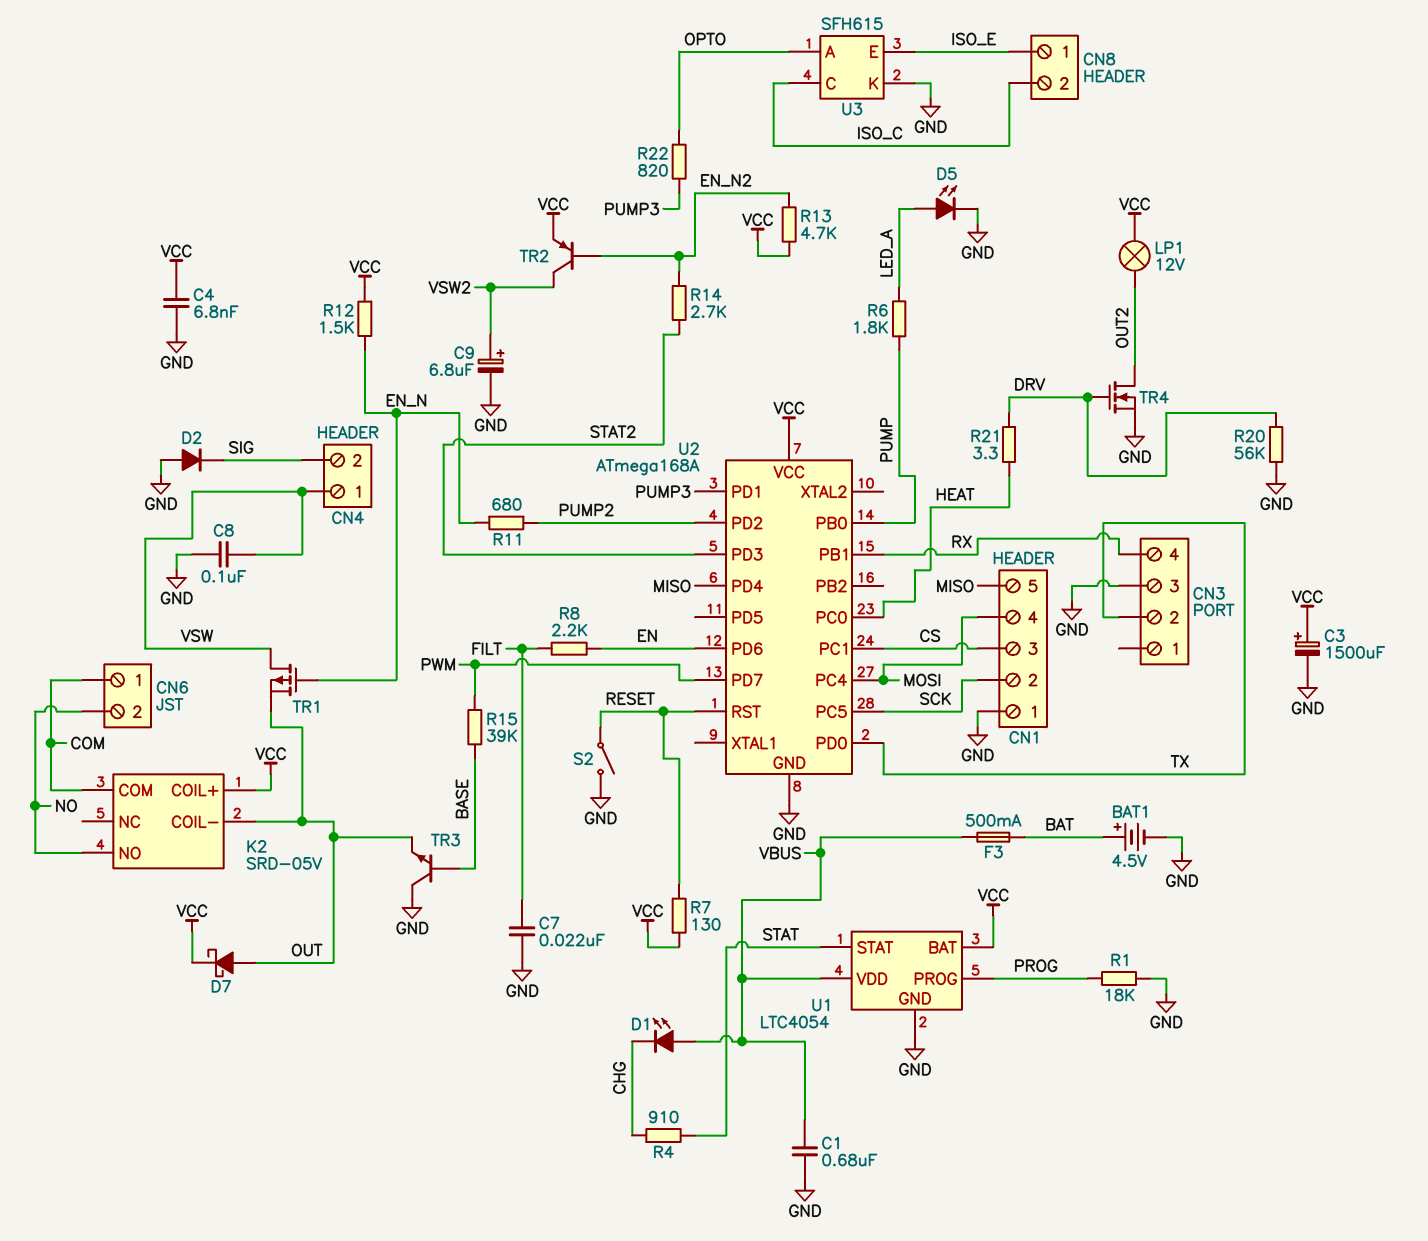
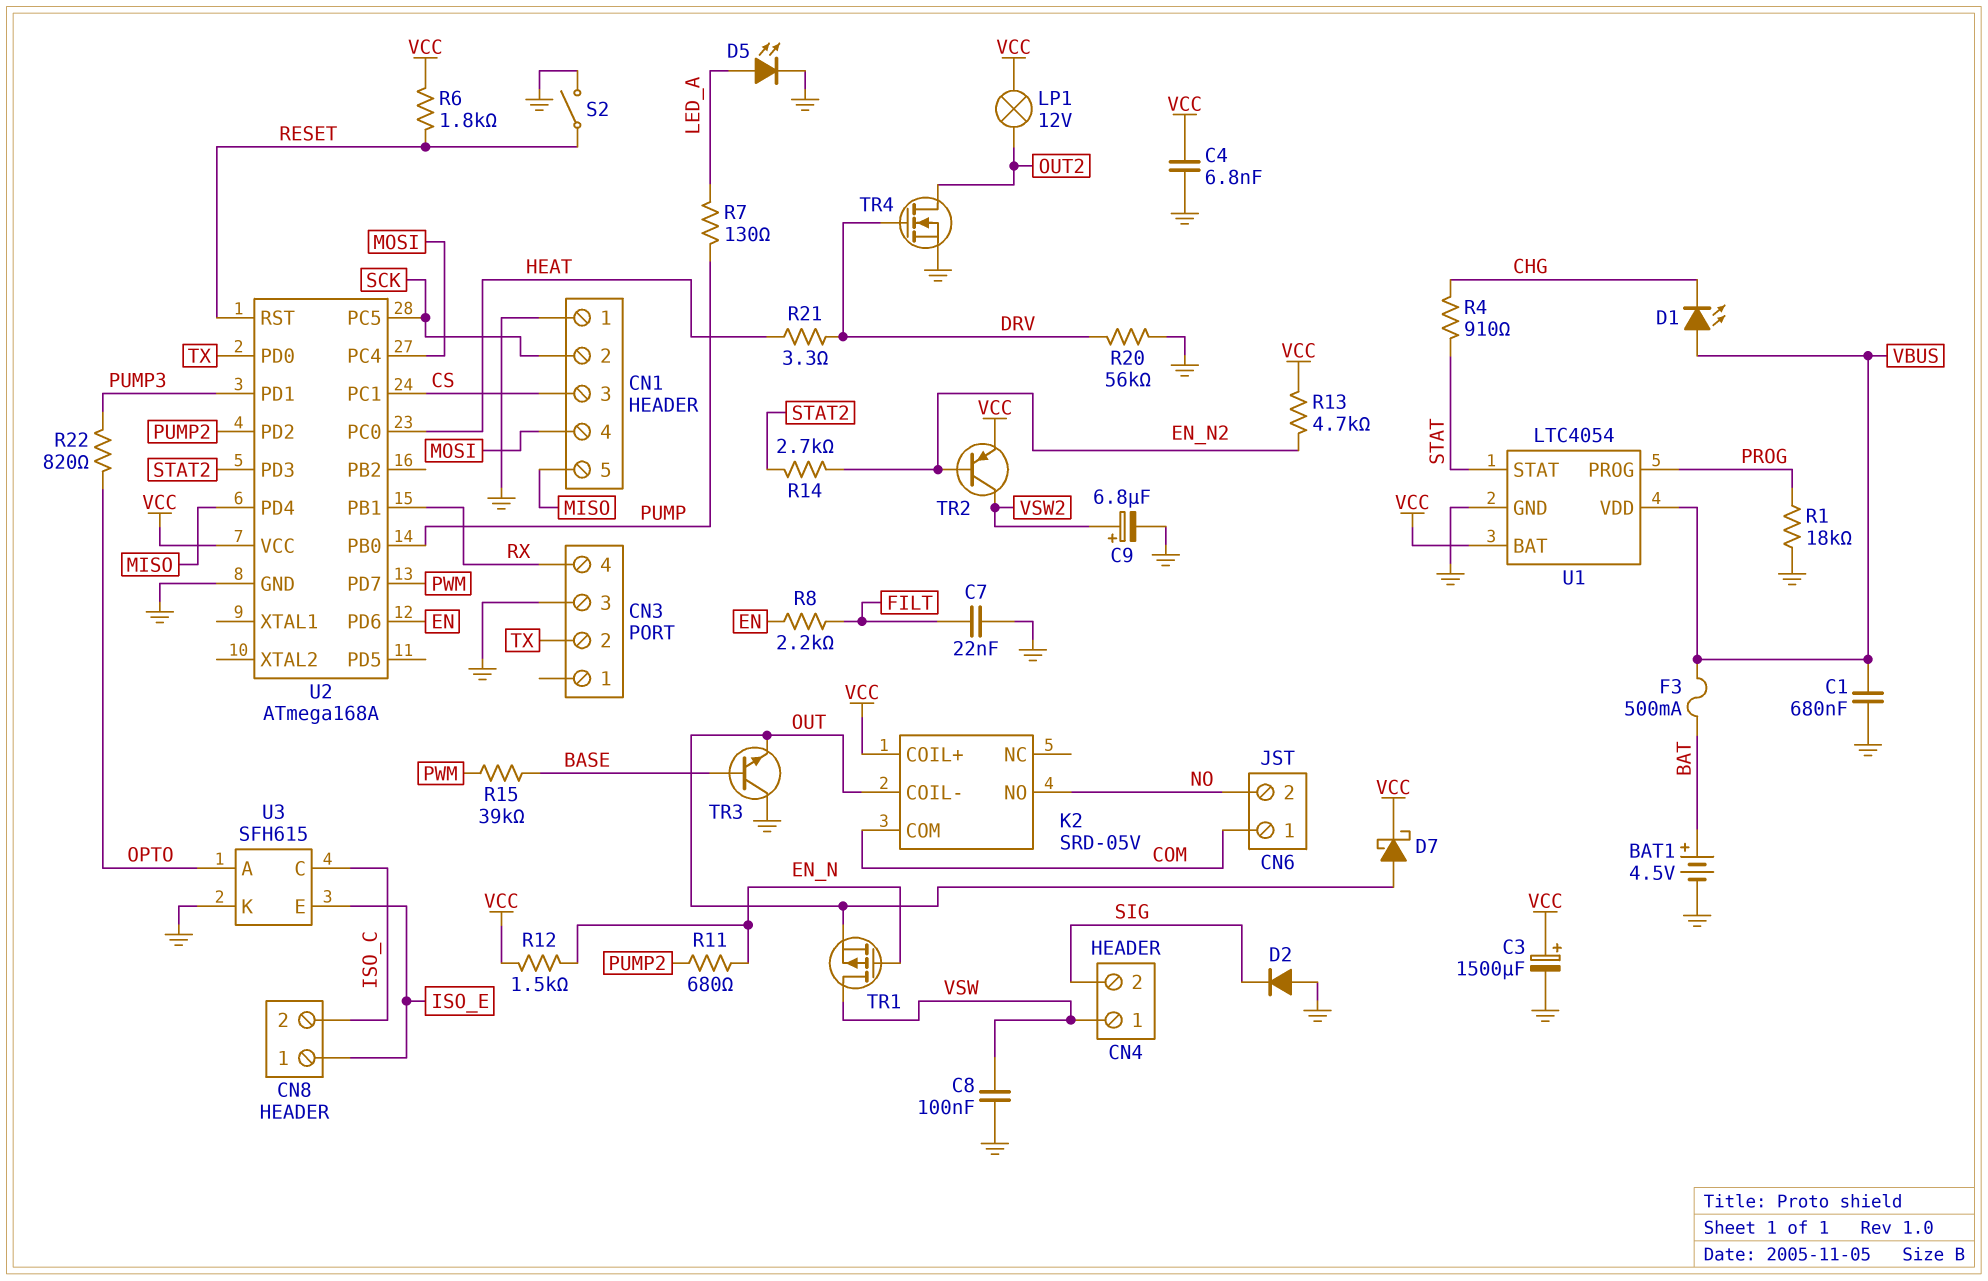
R6: 1.8k (LED_A, PUMP) -> 1.8k (RESET, VCC)
R7: 130 (RESET, VCC) -> 130 (LED_A, PUMP)

